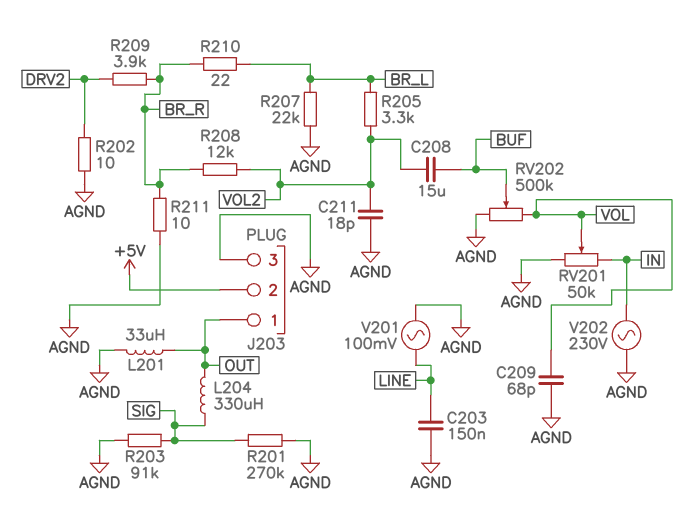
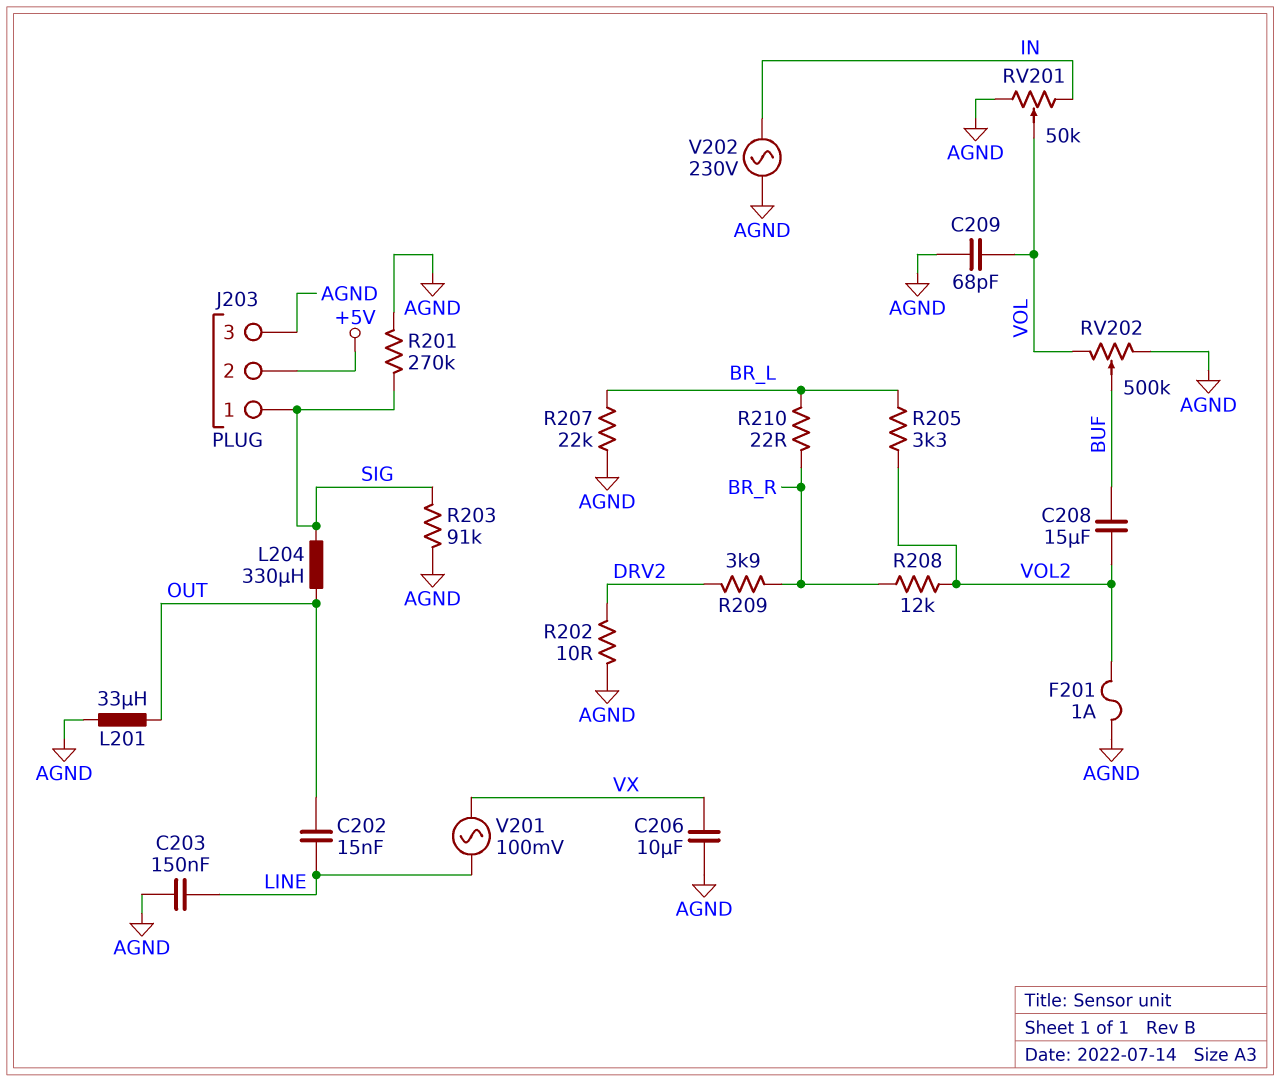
C202: none -> 15nF (LINE, OUT)
C206: none -> 10uF (AGND, VX)
C211: 18pF (AGND, VOL2) -> none
F201: none -> 1A (AGND, VOL2)
J203 pin 1: OUT -> SIG
R211: 10 (AGND, BR_R) -> none
V201: AC 100mV (AGND, LINE) -> AC 100mV (LINE, VX)

